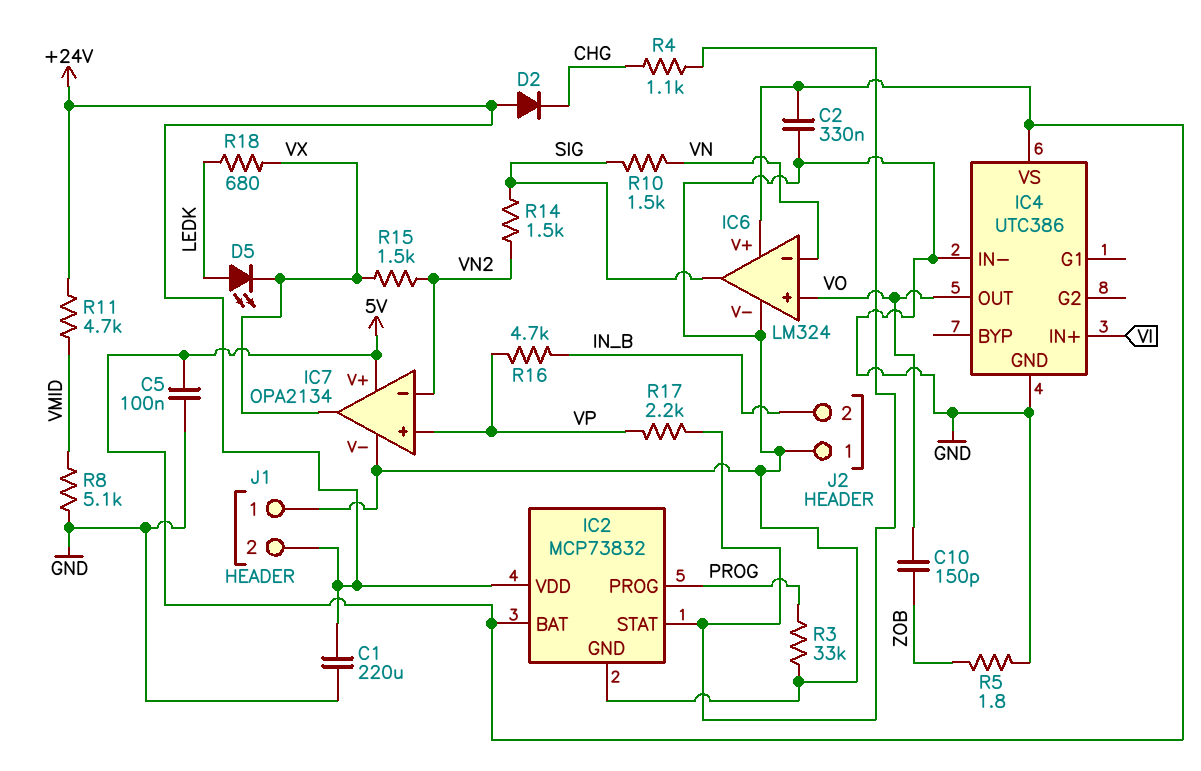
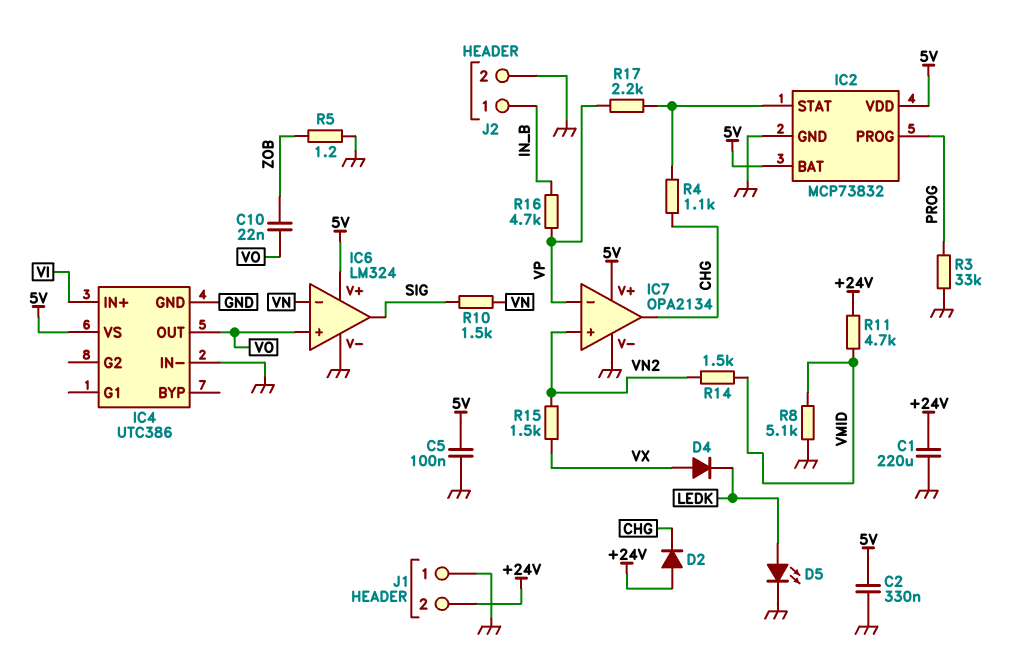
C10: 150pF (VO, ZOB) -> 22nF (VO, ZOB)
D4: none -> diode (A VX, K LEDK)
D5: LED (A LEDK, K VX) -> LED (A LEDK, K GND)
IC2 pin VDD: +24V -> 5V
IC7 pin in+: VP -> VN2
IC7 pin in-: VN2 -> VP
IC7 pin out: VX -> CHG
J2 pin 1: GND -> IN_B
J2 pin 2: IN_B -> GND
R5: 1.8 (GND, ZOB) -> 1.2 (GND, ZOB)
R14: 1.5k (SIG, VN2) -> 1.5k (VMID, VN2)
R18: 680 (LEDK, VX) -> none

